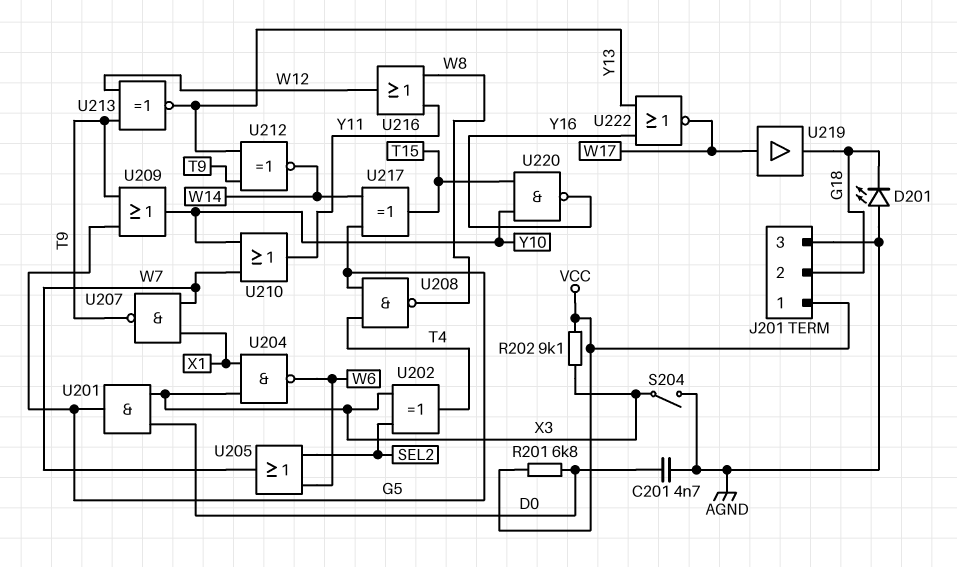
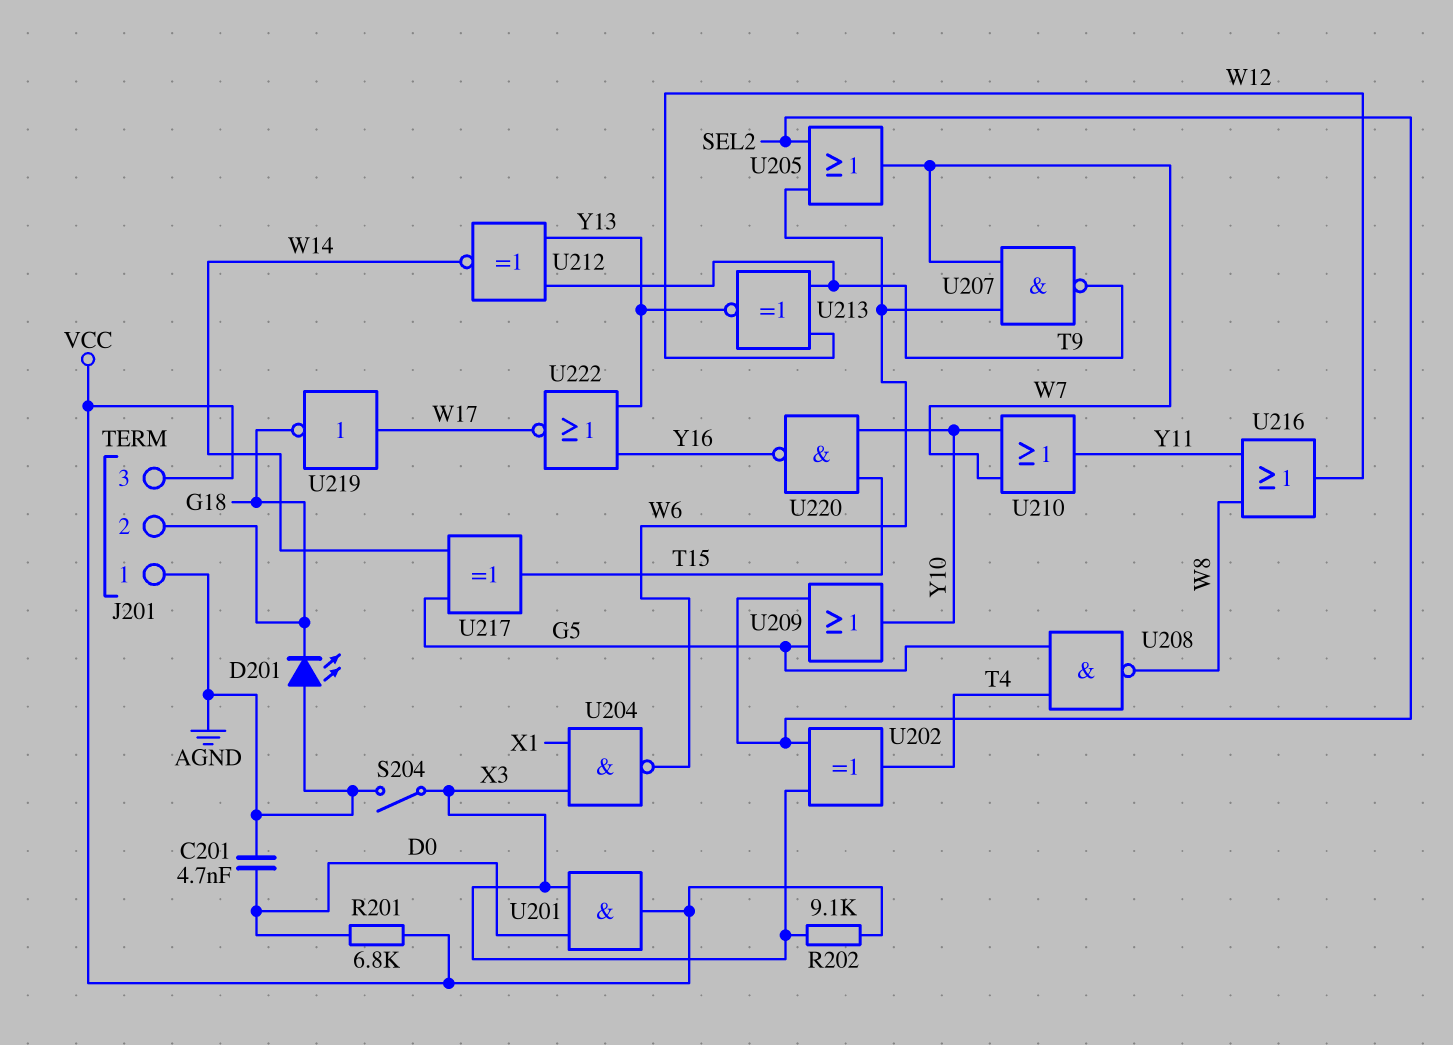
J201 pin 1: VCC -> AGND
J201 pin 3: AGND -> VCC
U201: AND (in D0, in X3, out G5) -> AND (in D0, in X3, out VCC)
U207: NAND (in W7, in X1, out T9) -> NAND (in W6, in W7, out T9)
U209: OR (in G5, in T9, out Y10) -> OR (in G5, in SEL2, out Y10)
U219: buffer (in W17, out G18) -> NOT (in W17, out G18)

